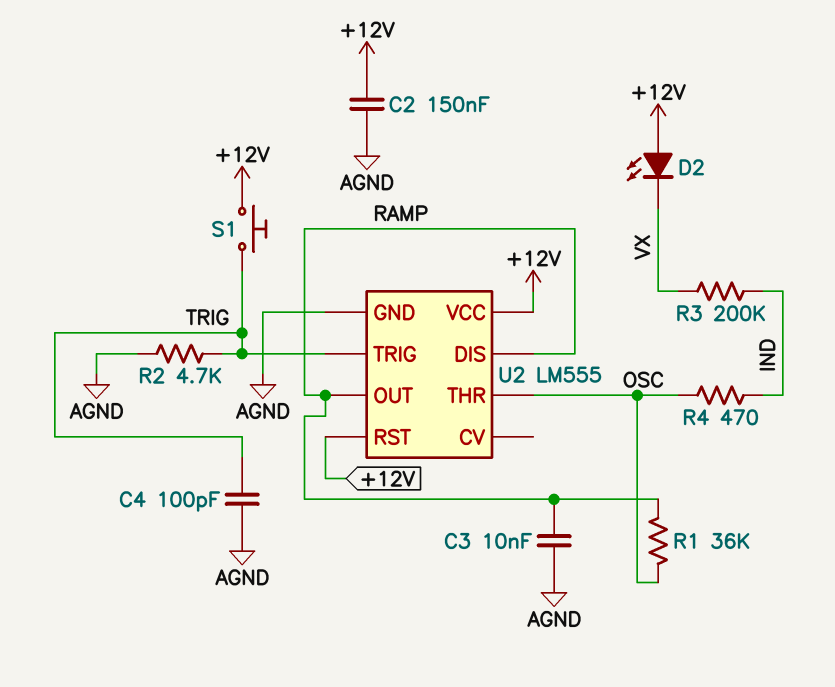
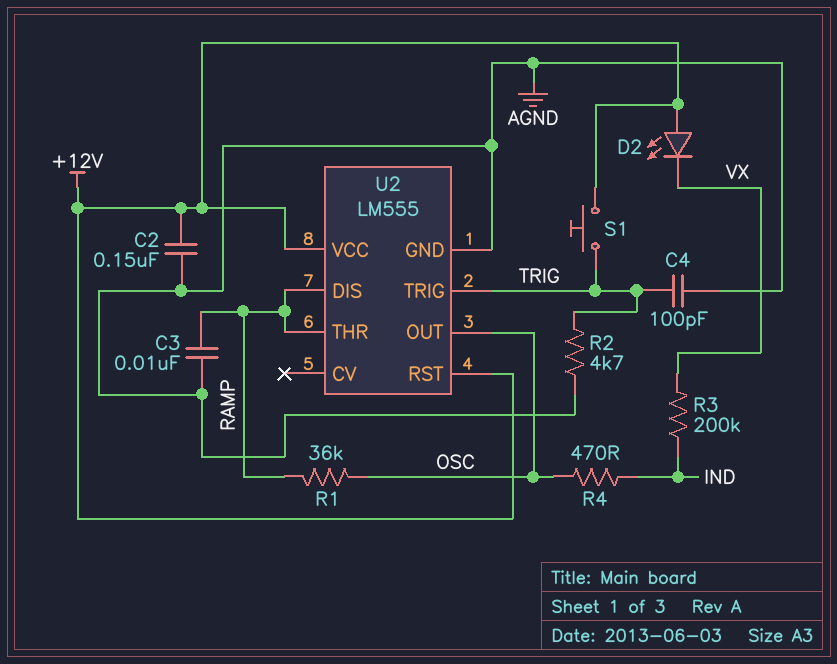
U2 pin OUT: RAMP -> OSC
U2 pin THR: OSC -> RAMP

